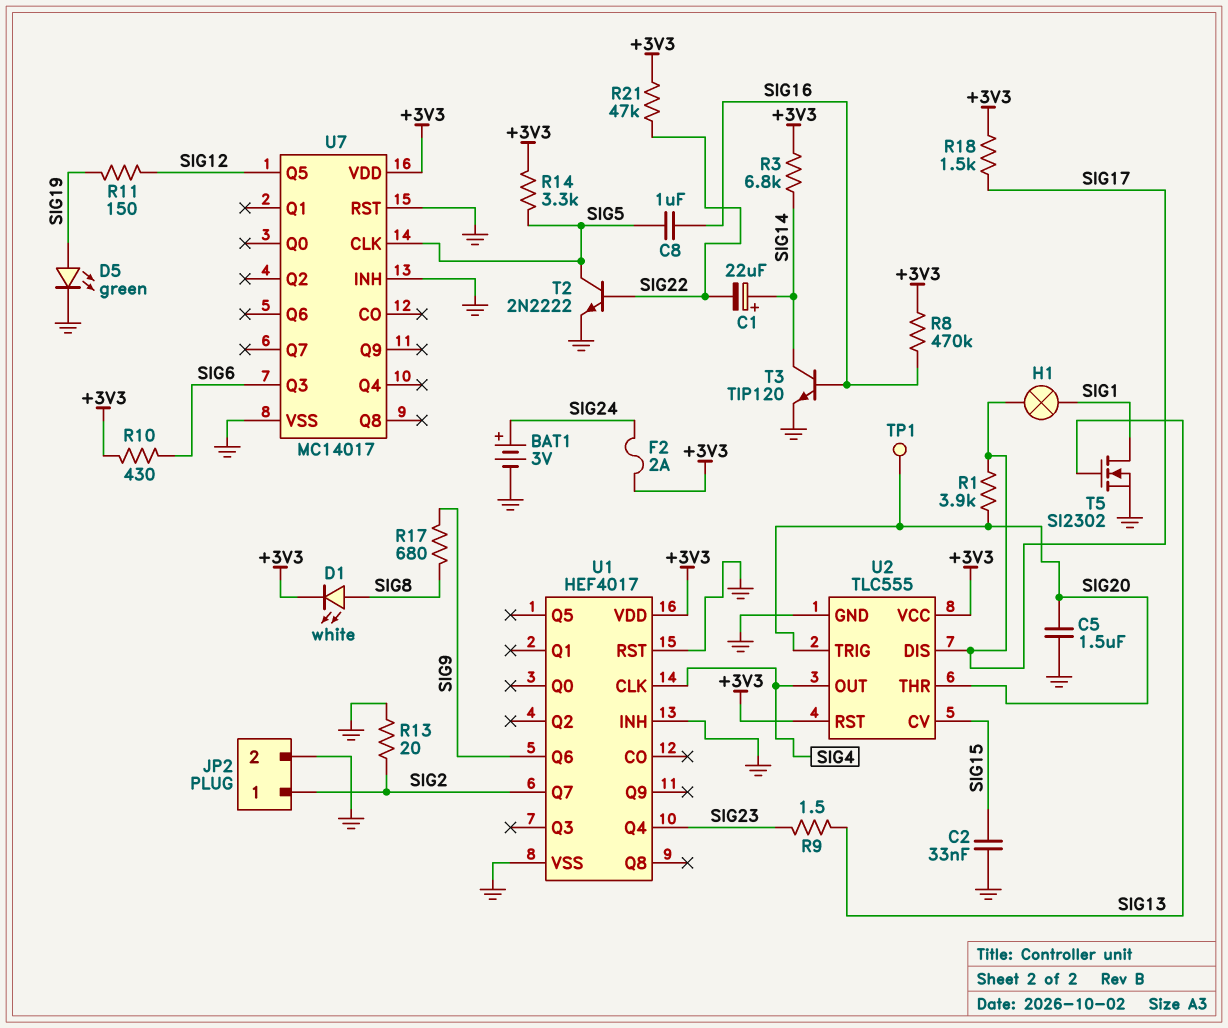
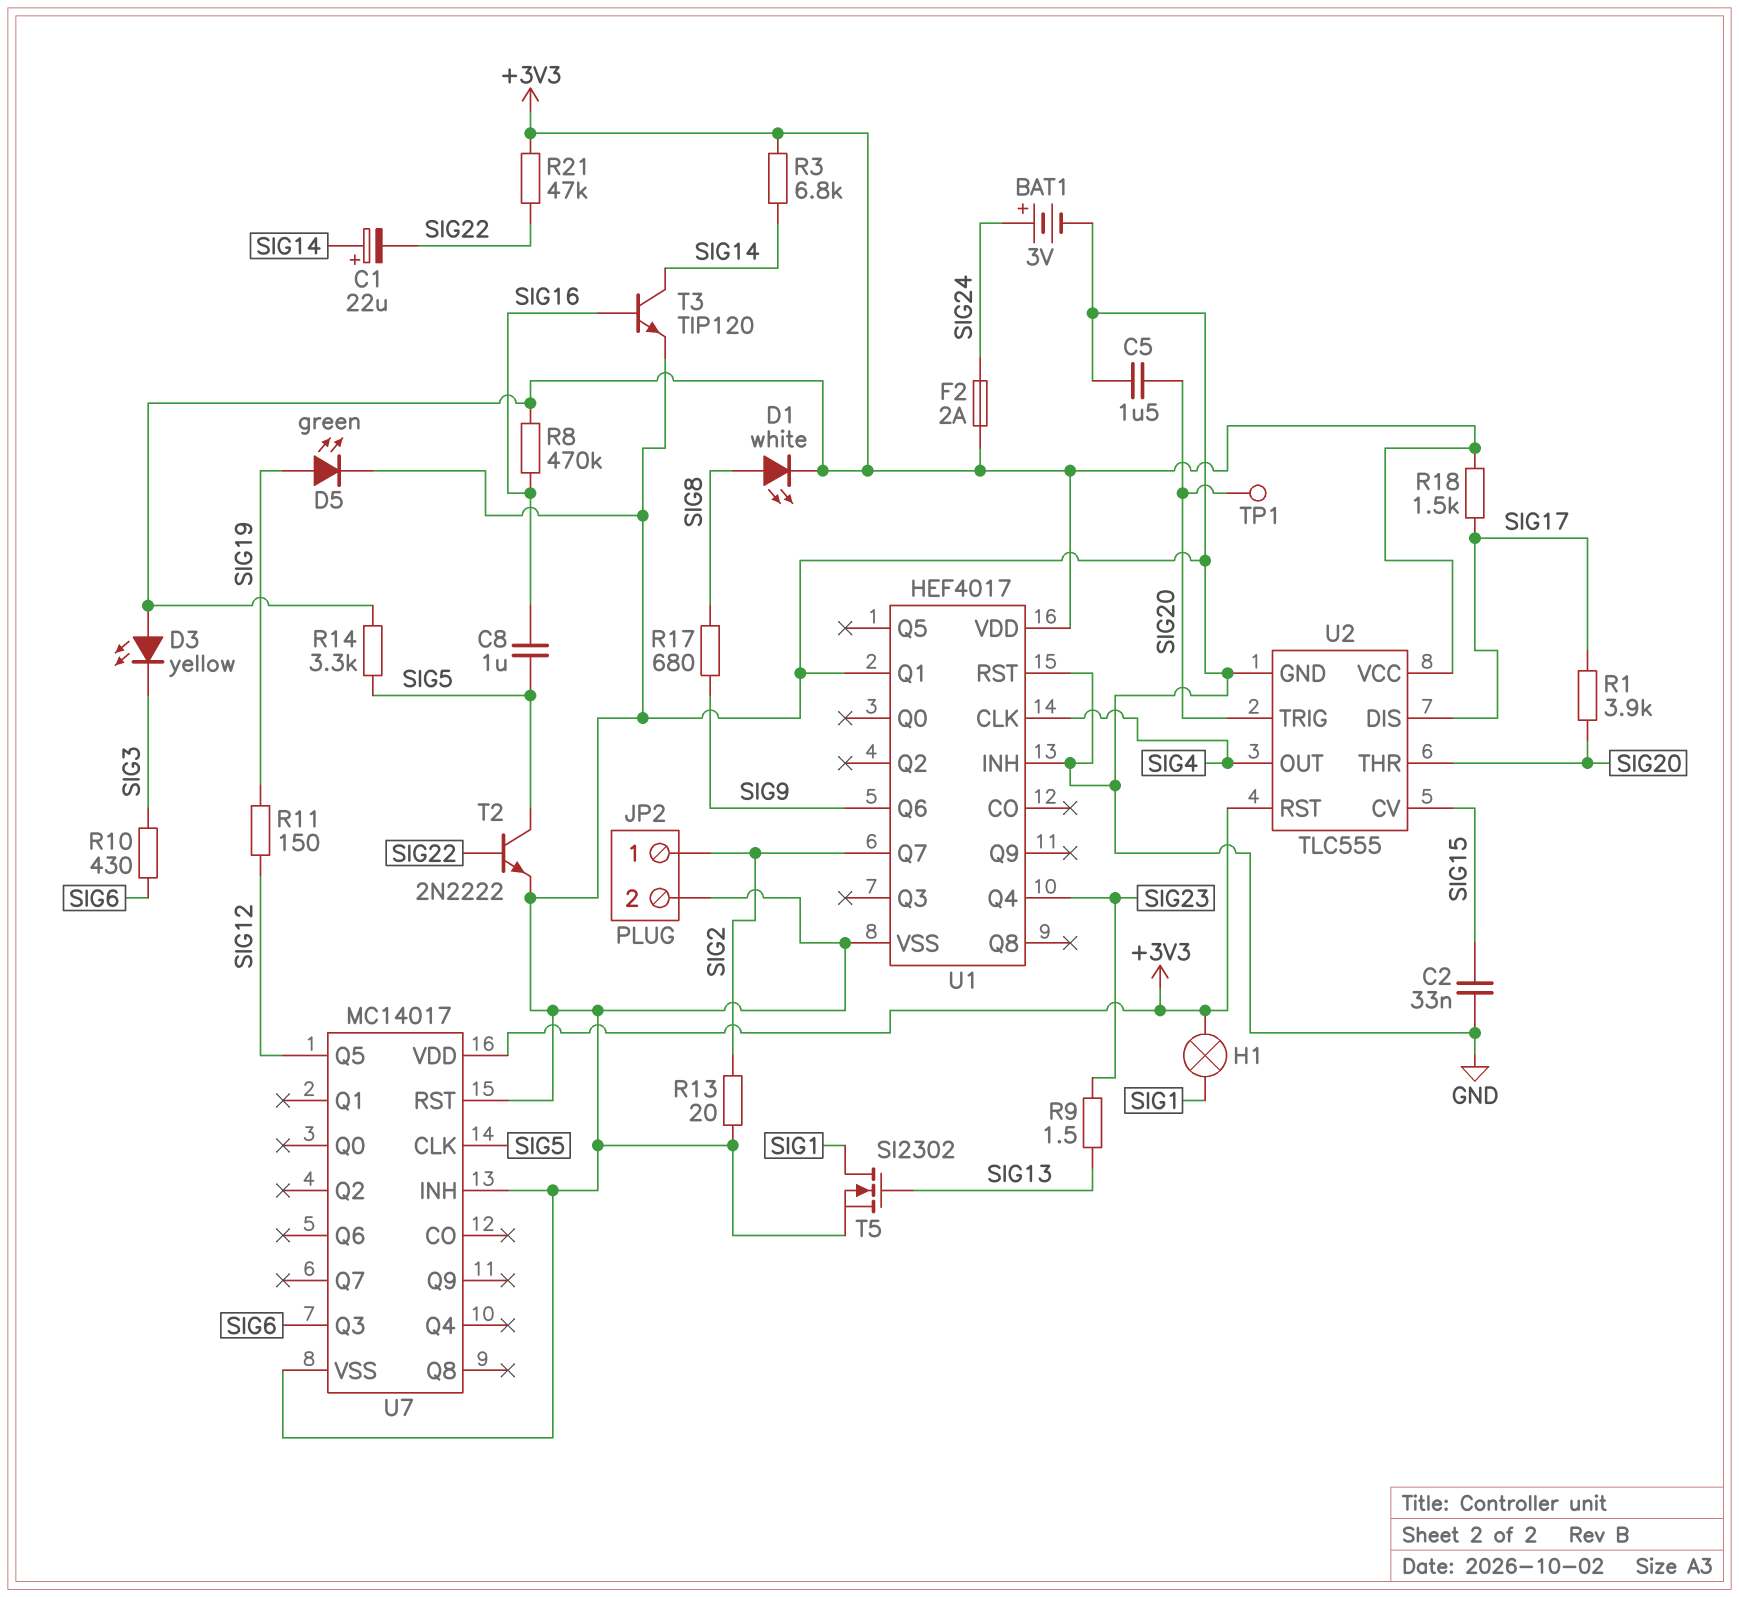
D3: none -> LED yellow (A +3V3, K SIG3)
H1: lamp (SIG1, SIG17) -> lamp (+3V3, SIG1)
R10: 430 (+3V3, SIG6) -> 430 (SIG3, SIG6)
U1 pin Q1: none -> GND

